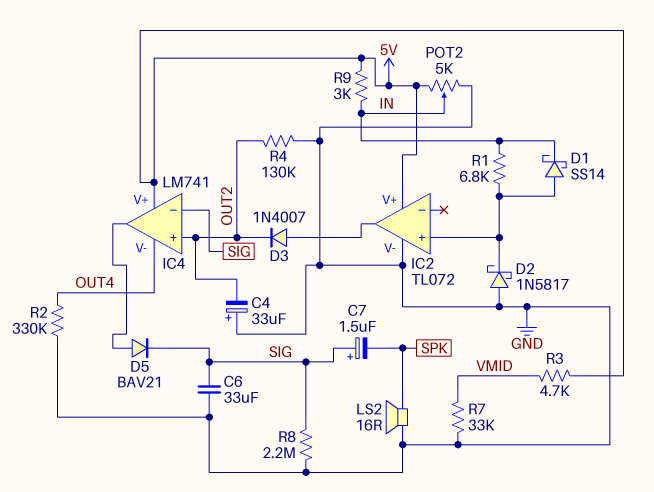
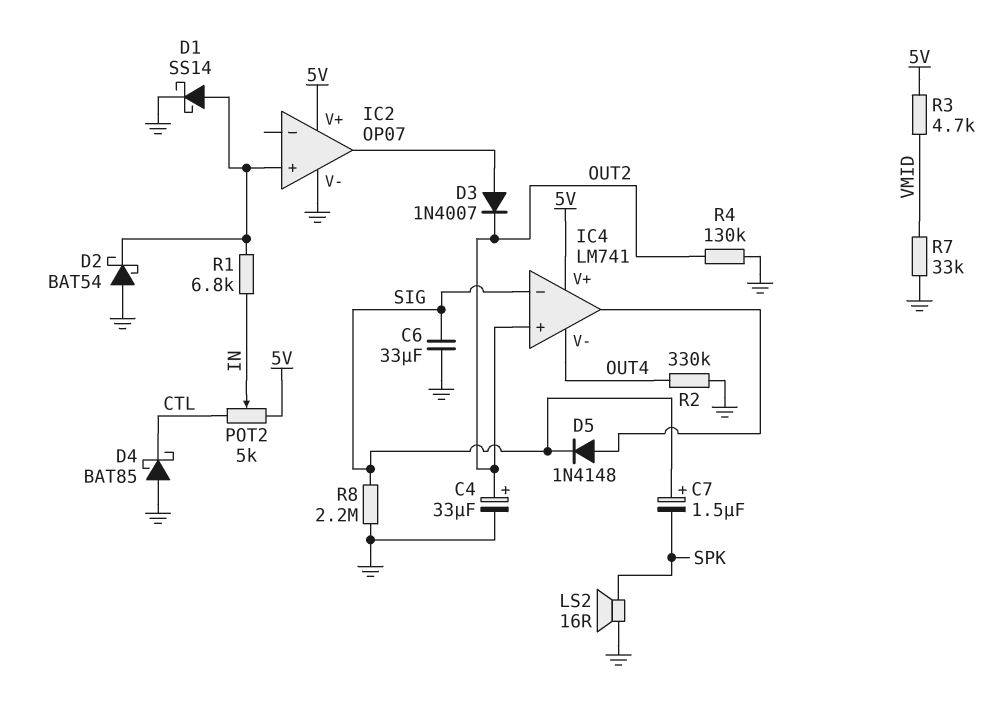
C4: 33uF (plus GND, minus OUT2) -> 33uF (plus OUT2, minus GND)
D1: schottky SS14 (A IC2/in+, K IN) -> schottky SS14 (A IC2/in+, K GND)
D2: schottky 1N5817 (A GND, K IC2/in+) -> schottky BAT54 (A GND, K IC2/in+)
D4: none -> schottky BAT85 (A GND, K CTL)
D5: diode BAV21 (A IC4/out, K SIG) -> diode 1N4148 (A IC4/out, K SIG)
IC2: TL072 -> OP07
POT2: 5k (5V, GND, wiper IN) -> 5k (5V, CTL, wiper IN)
R9: 3k (5V, IN) -> none

